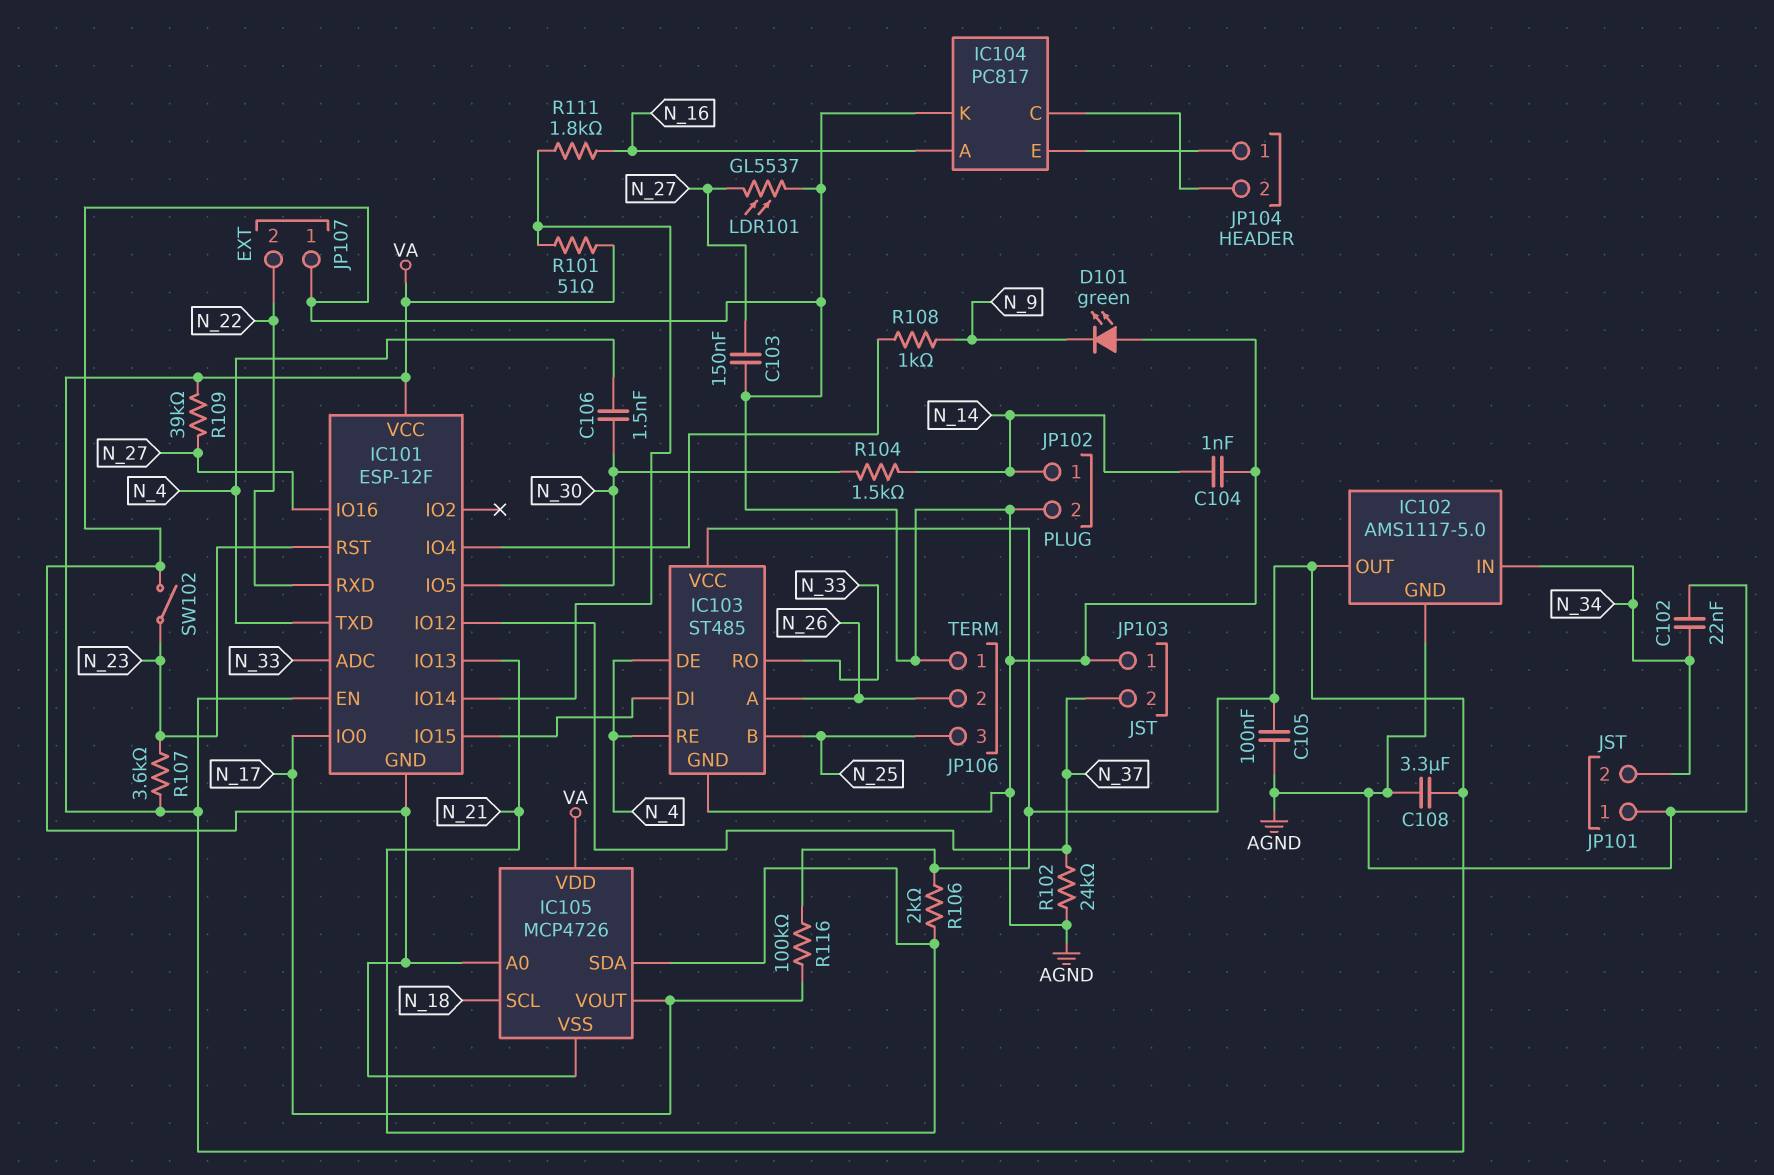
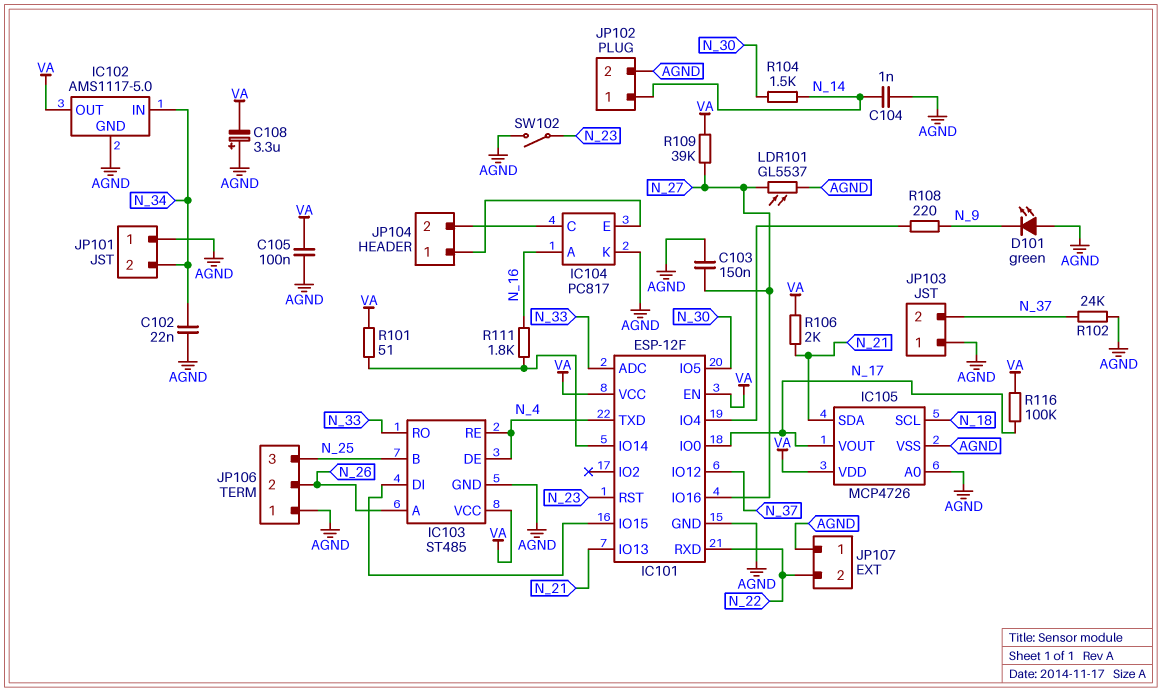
C106: 1.5nF (N_4, N_30) -> none
C108: 3.3uF (AGND, VA) -> 3.3uF (plus AGND, minus VA)
R107: 3.6k (N_23, VA) -> none
R108: 1k (IC101/IO4, N_9) -> 220 (IC101/IO4, N_9)

